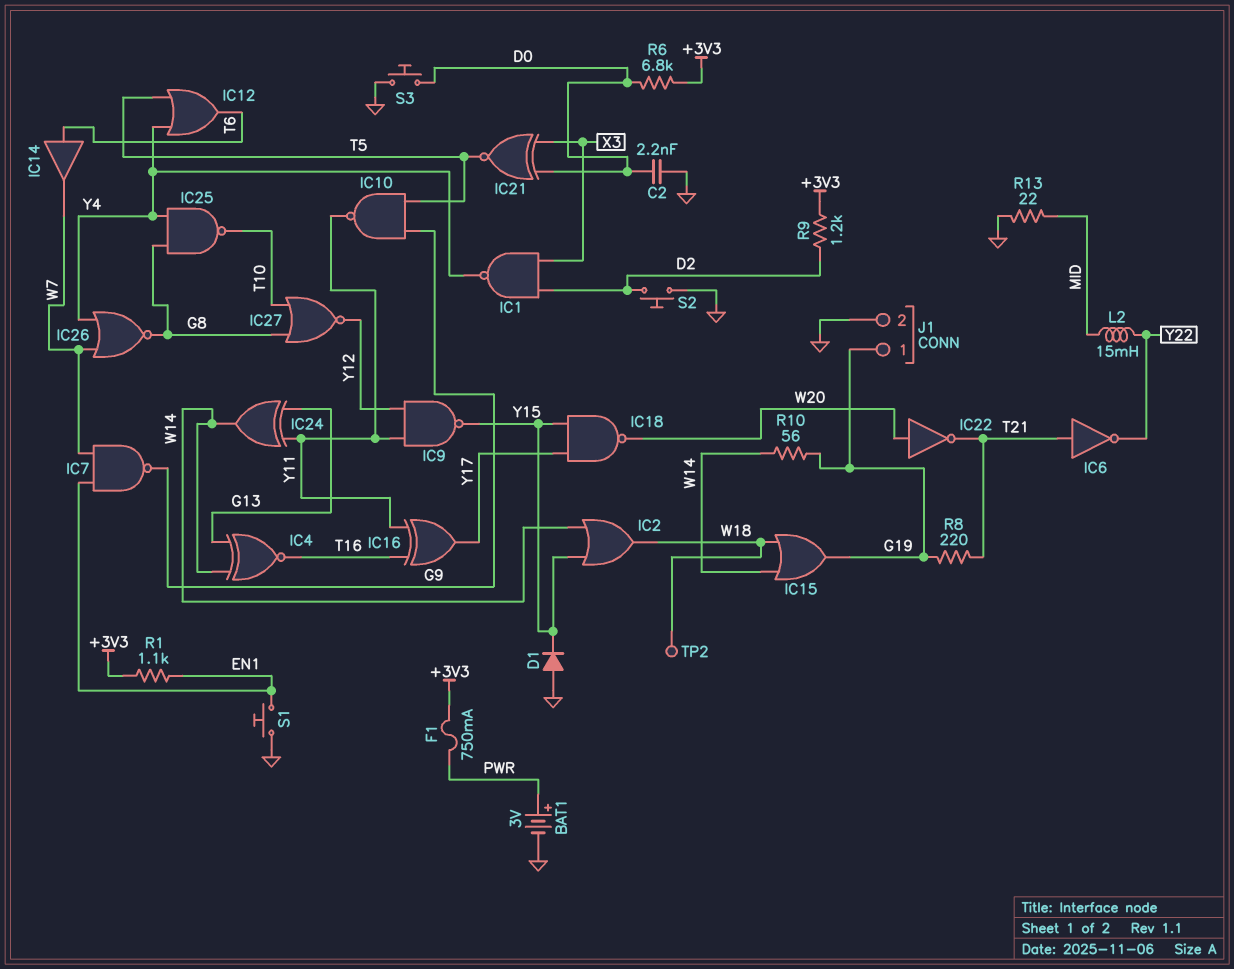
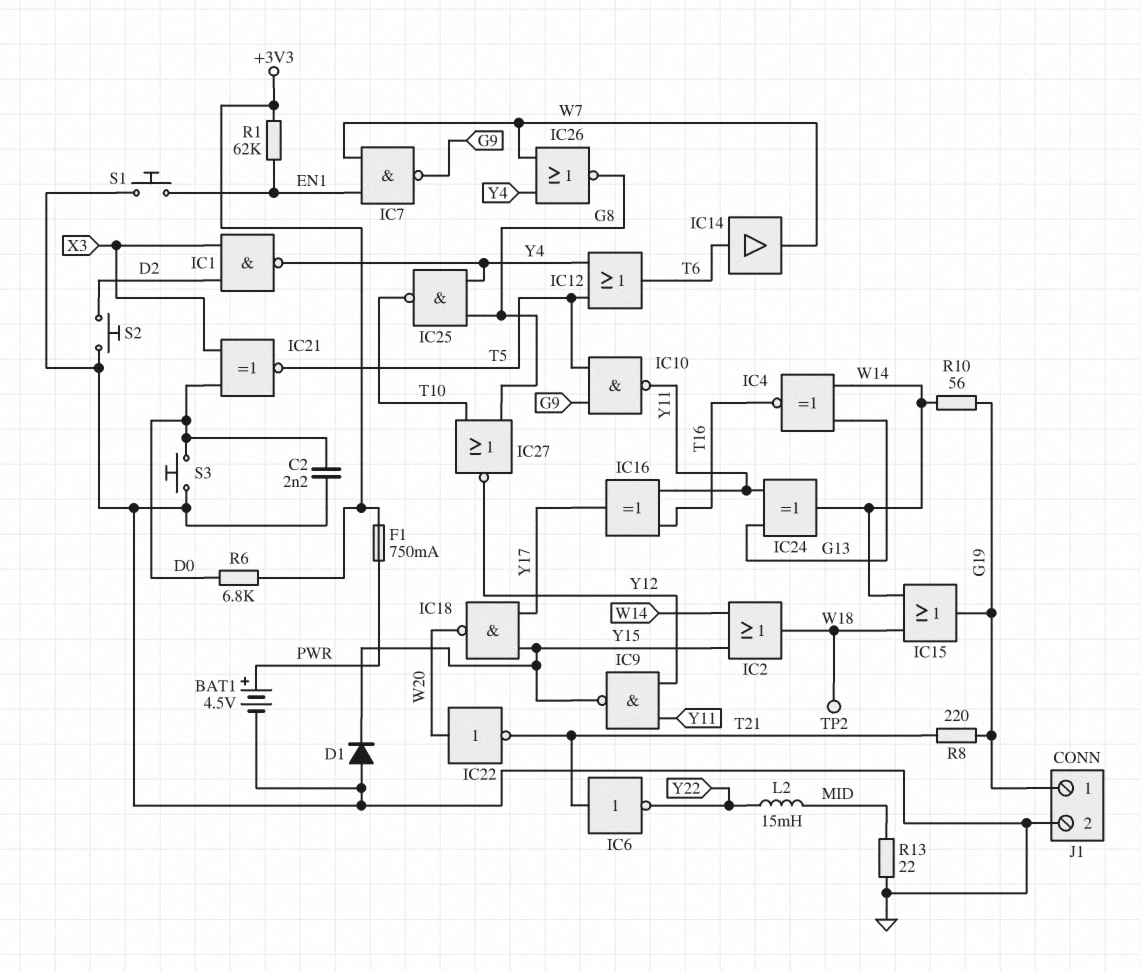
BAT1: 3V (plus PWR, minus GND) -> 4.5V (plus PWR, minus GND)
R1: 1.1k (+3V3, EN1) -> 62k (+3V3, EN1)
R9: 1.2k (+3V3, D2) -> none

